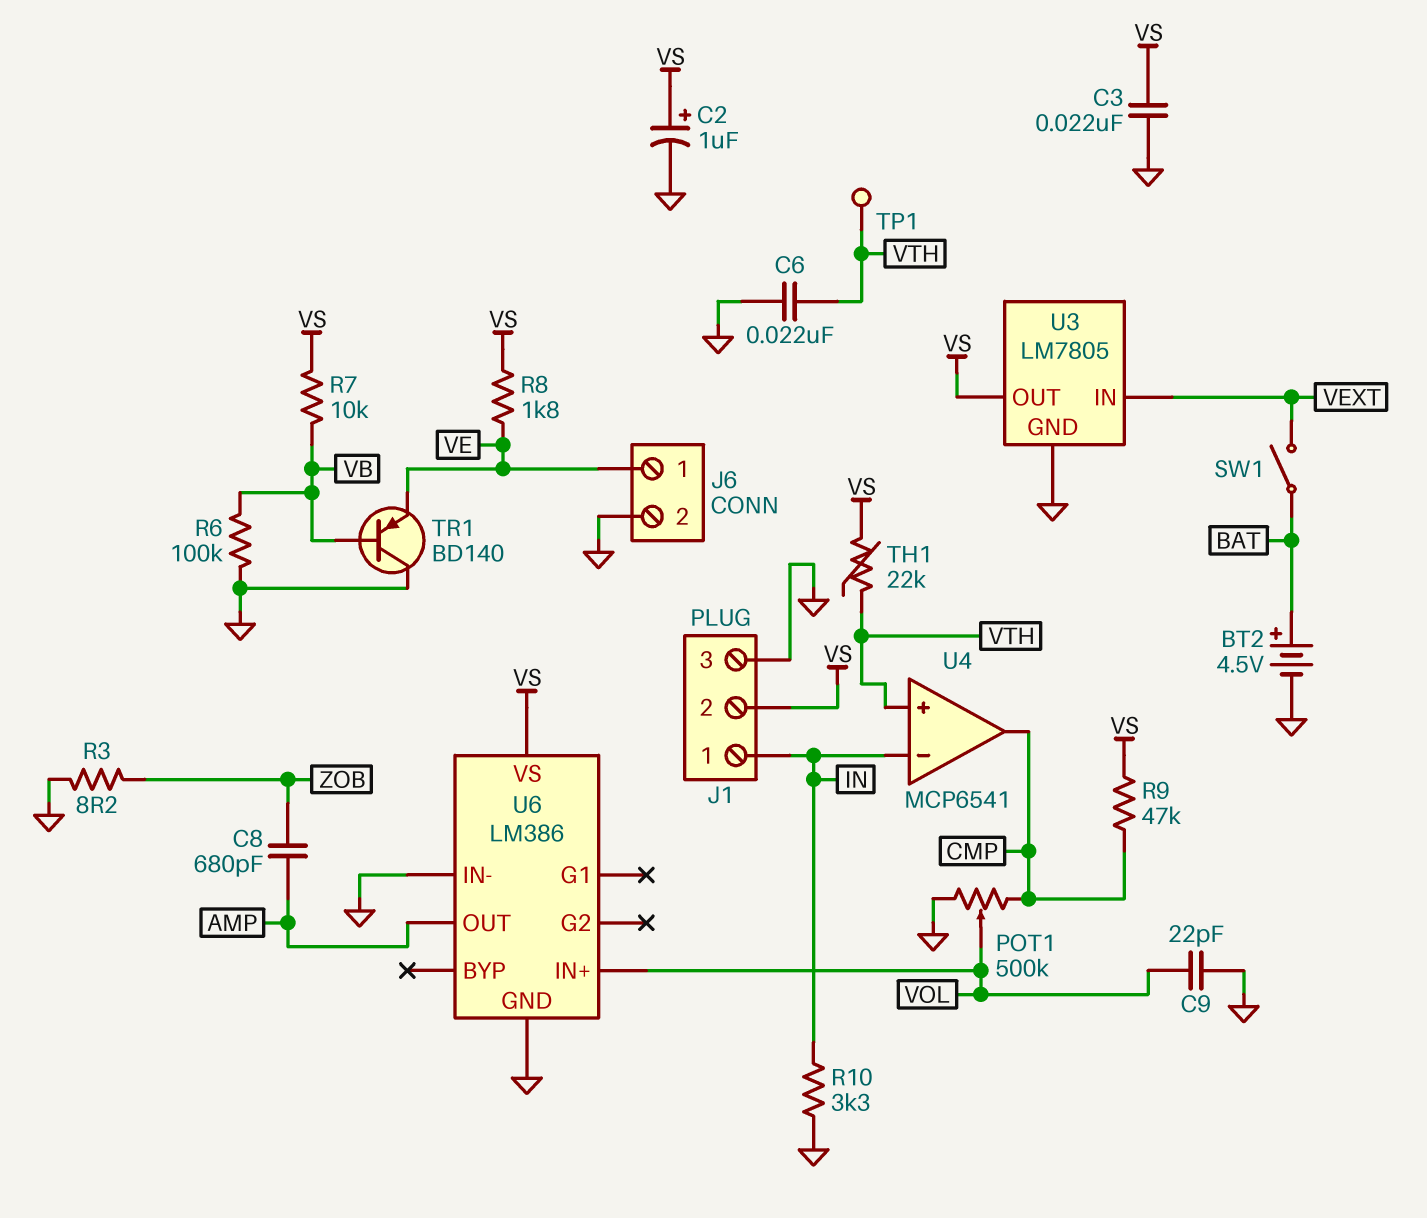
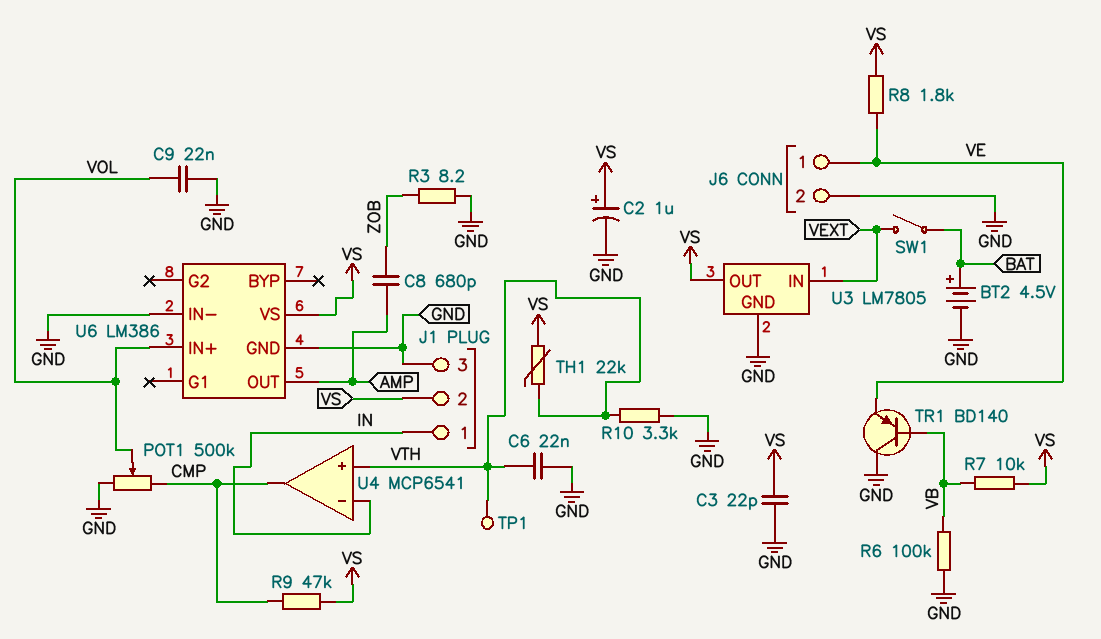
C3: 22nF (GND, VS) -> 22pF (GND, VS)
C9: 22pF (GND, VOL) -> 22nF (GND, VOL)
R10: 3.3k (GND, IN) -> 3.3k (GND, VTH)

